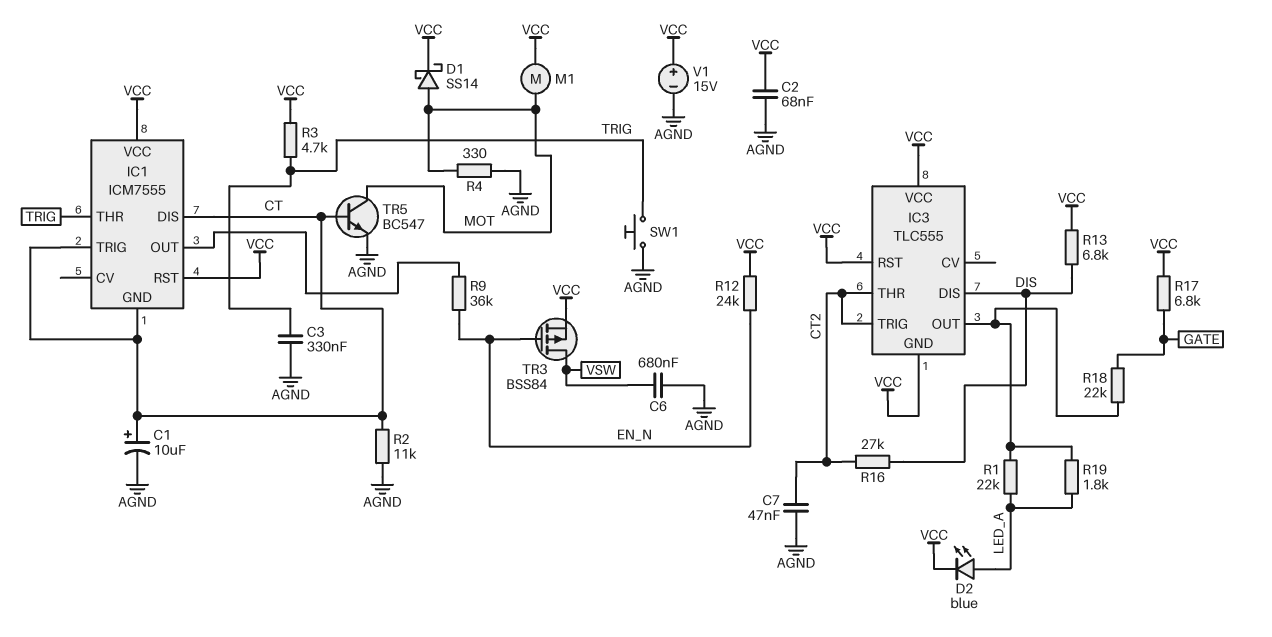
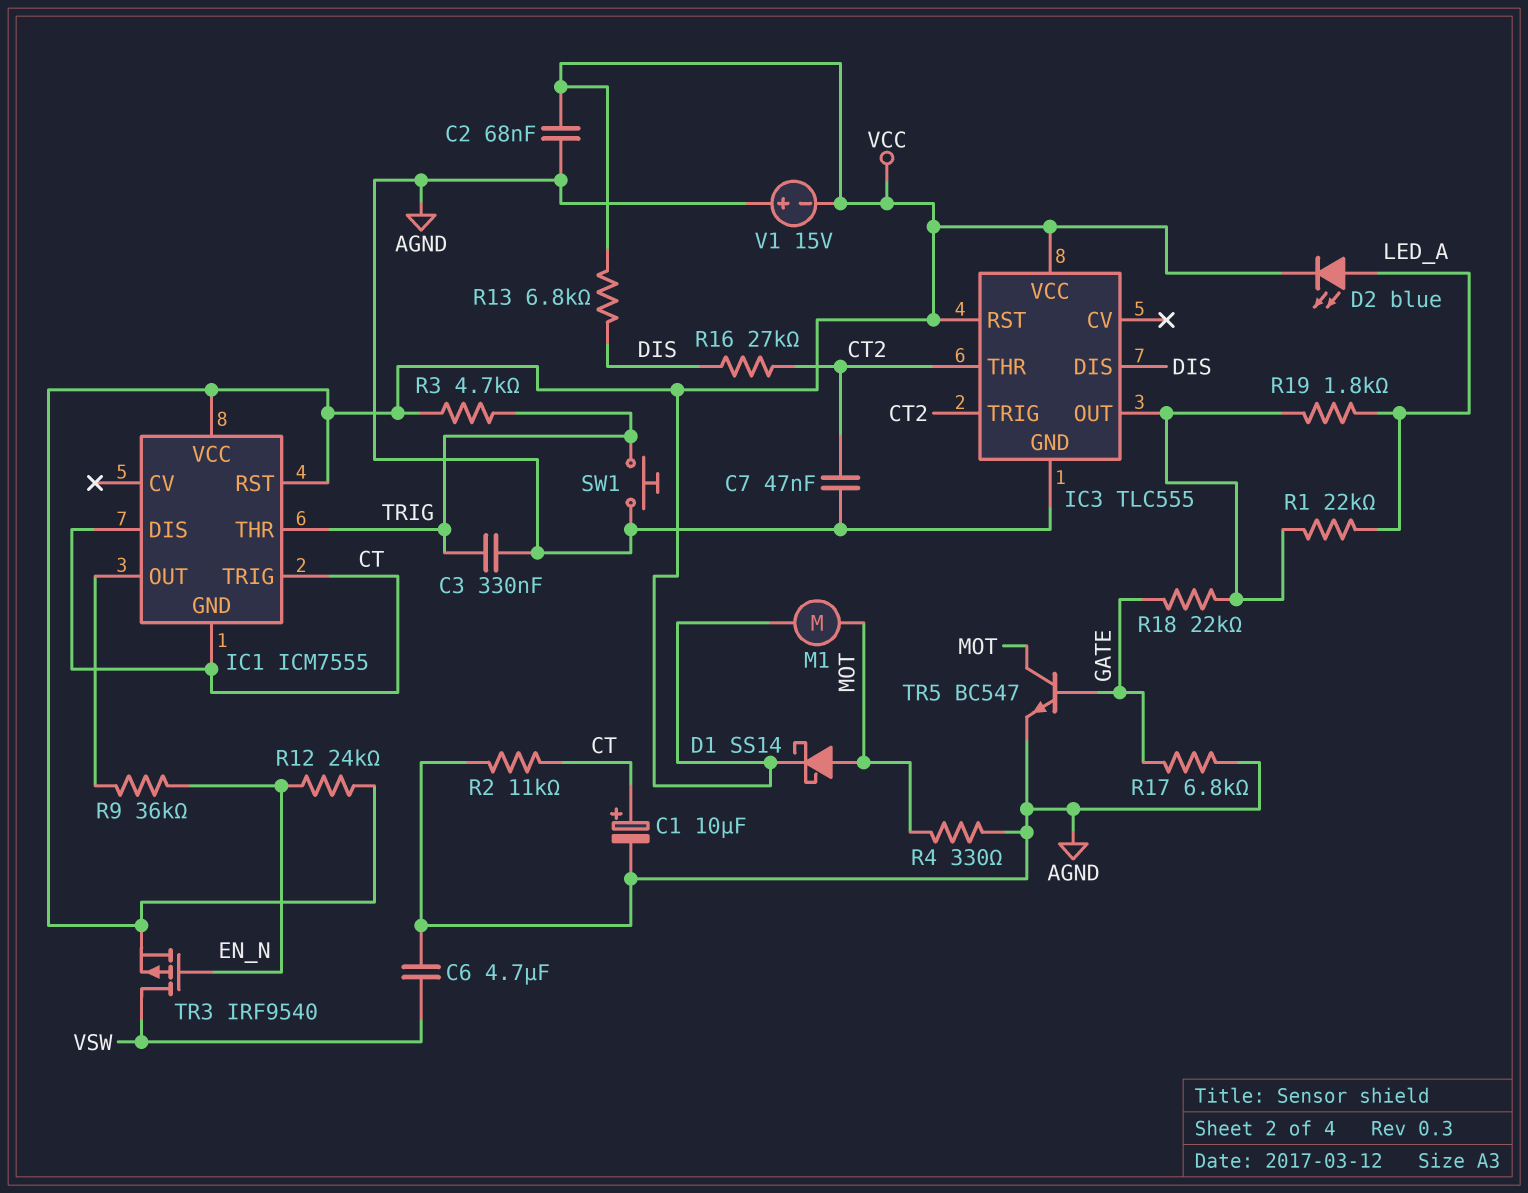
C6: 680nF (AGND, VSW) -> 4.7uF (AGND, VSW)
IC3 pin GND: VCC -> AGND
R17: 6.8k (GATE, VCC) -> 6.8k (AGND, GATE)
TR3: PMOS BSS84 (G EN_N, D VSW, S VCC) -> PMOS IRF9540 (G EN_N, D VSW, S VCC)
TR5: NPN BC547 (B CT, C MOT, E AGND) -> NPN BC547 (B GATE, C MOT, E AGND)
V1: 15V (plus VCC, minus AGND) -> 15V (plus AGND, minus VCC)

